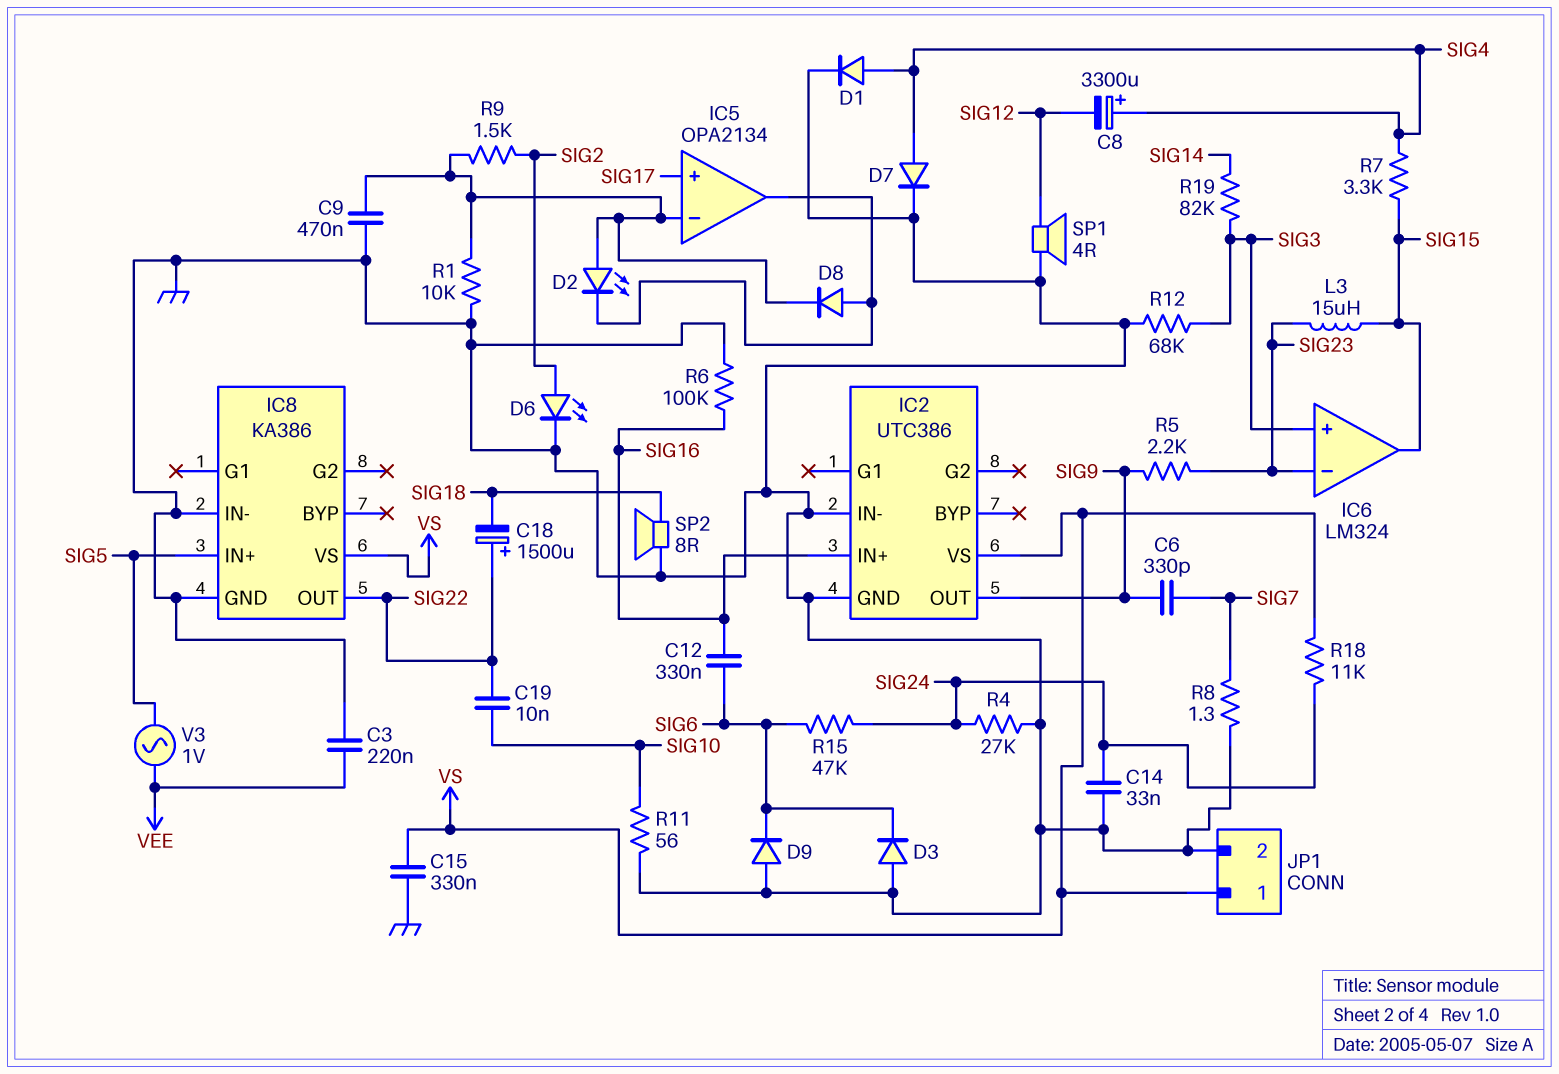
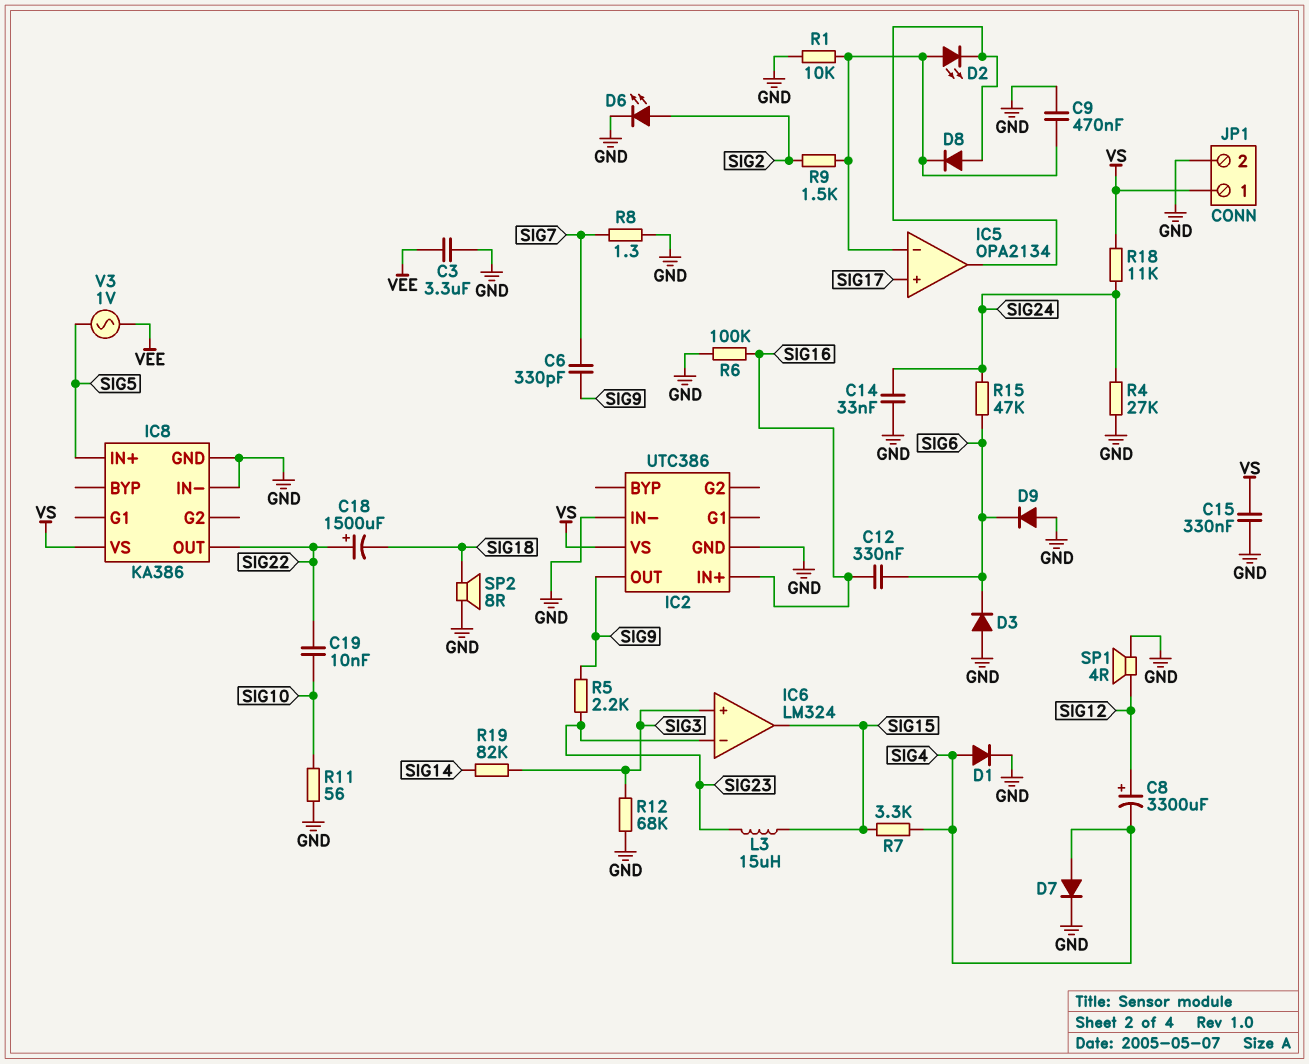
C3: 220nF (GND, VEE) -> 3.3uF (GND, VEE)
C8: 3300uF (plus SIG4, minus SIG12) -> 3300uF (plus SIG12, minus SIG4)

